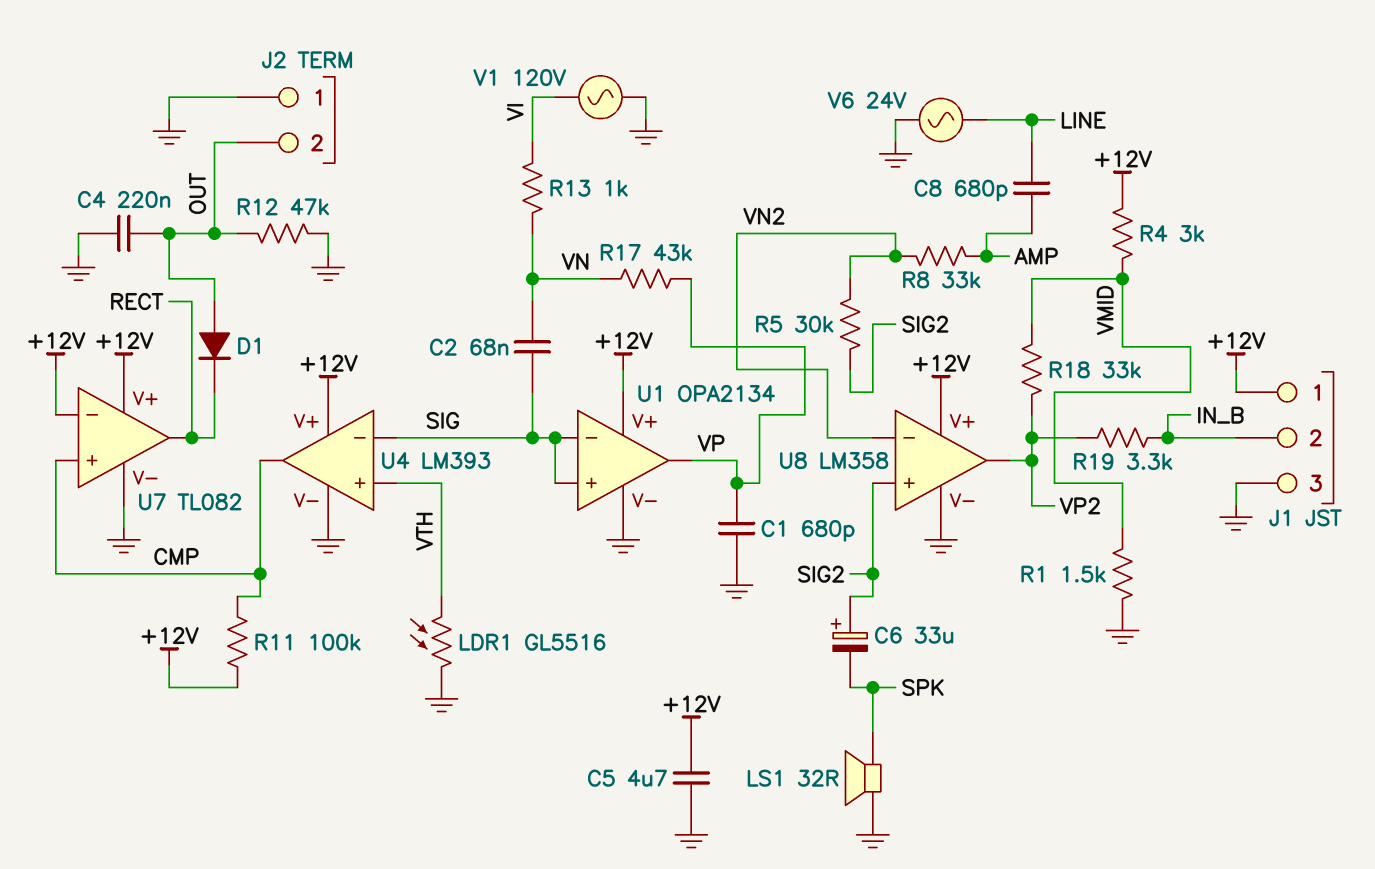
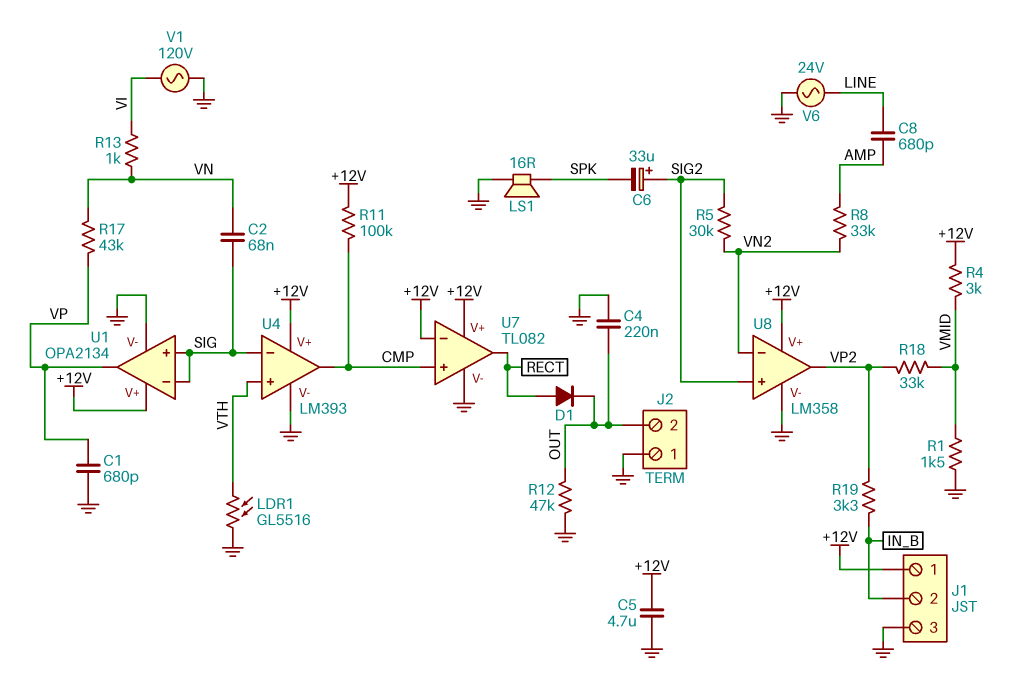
D1: diode (A OUT, K RECT) -> diode (A RECT, K OUT)
LS1: speaker 32R (GND, SPK) -> speaker 16R (GND, SPK)

